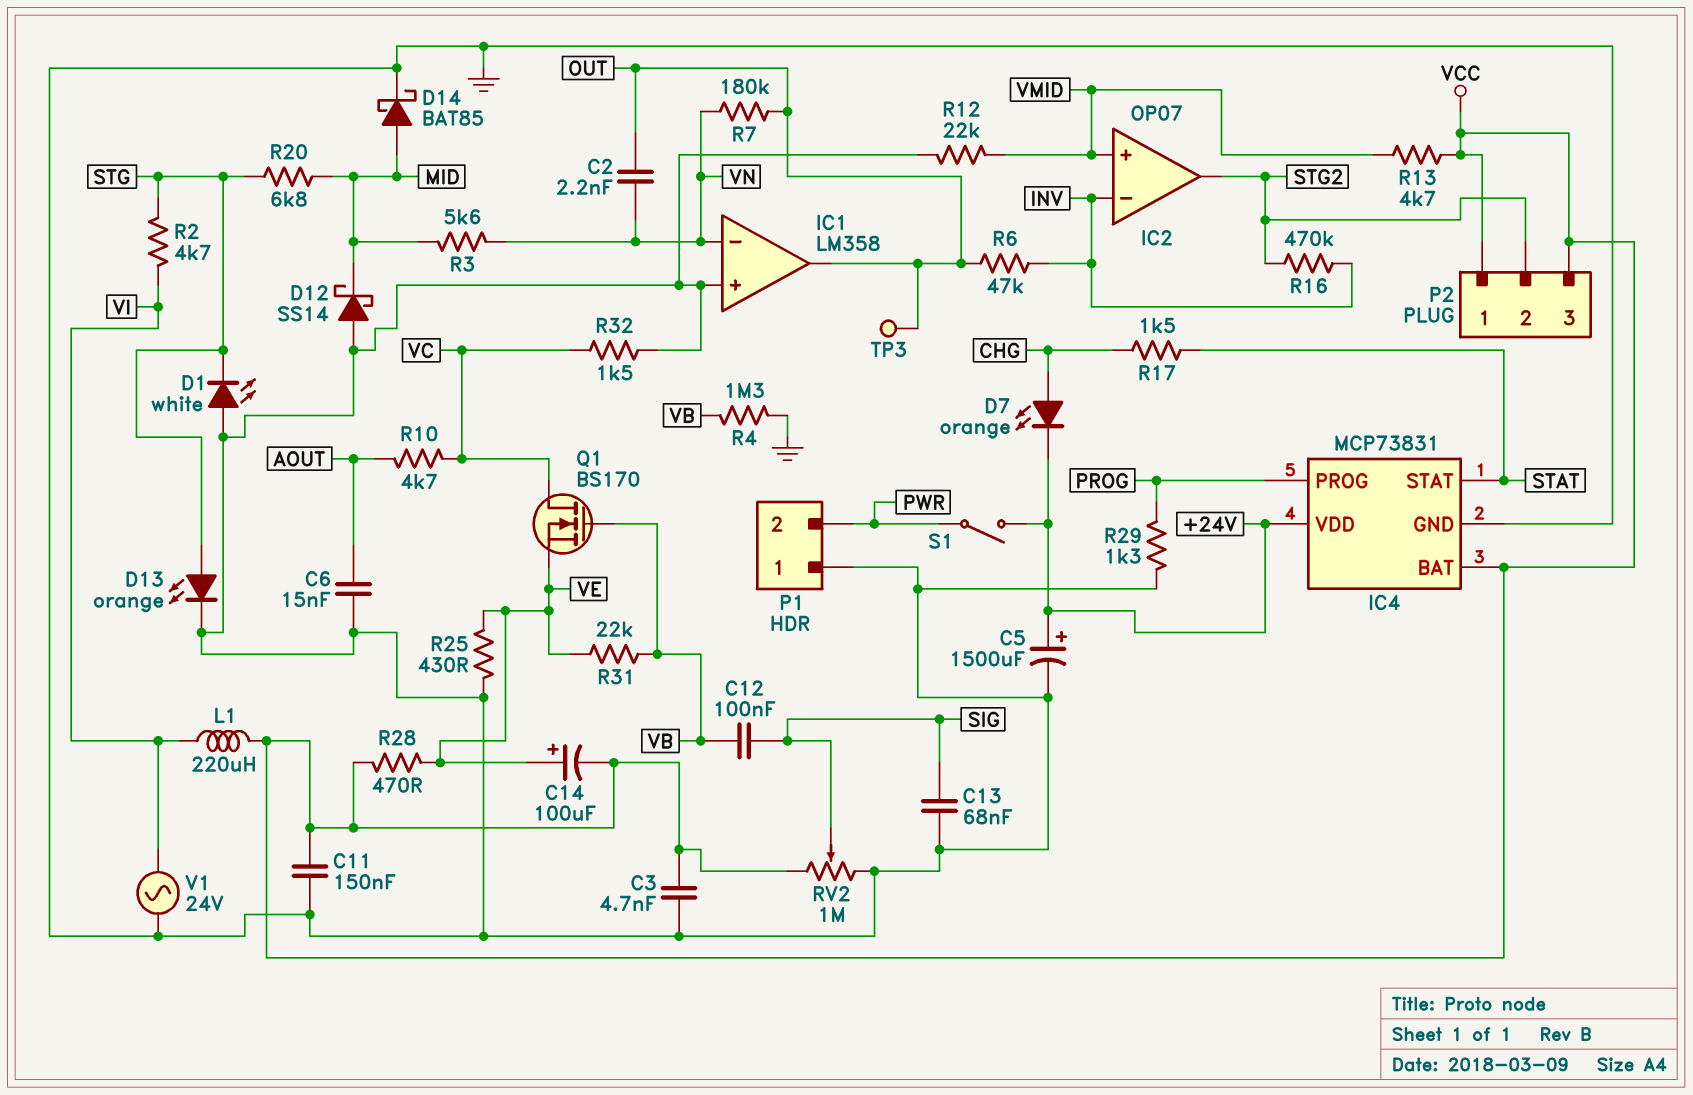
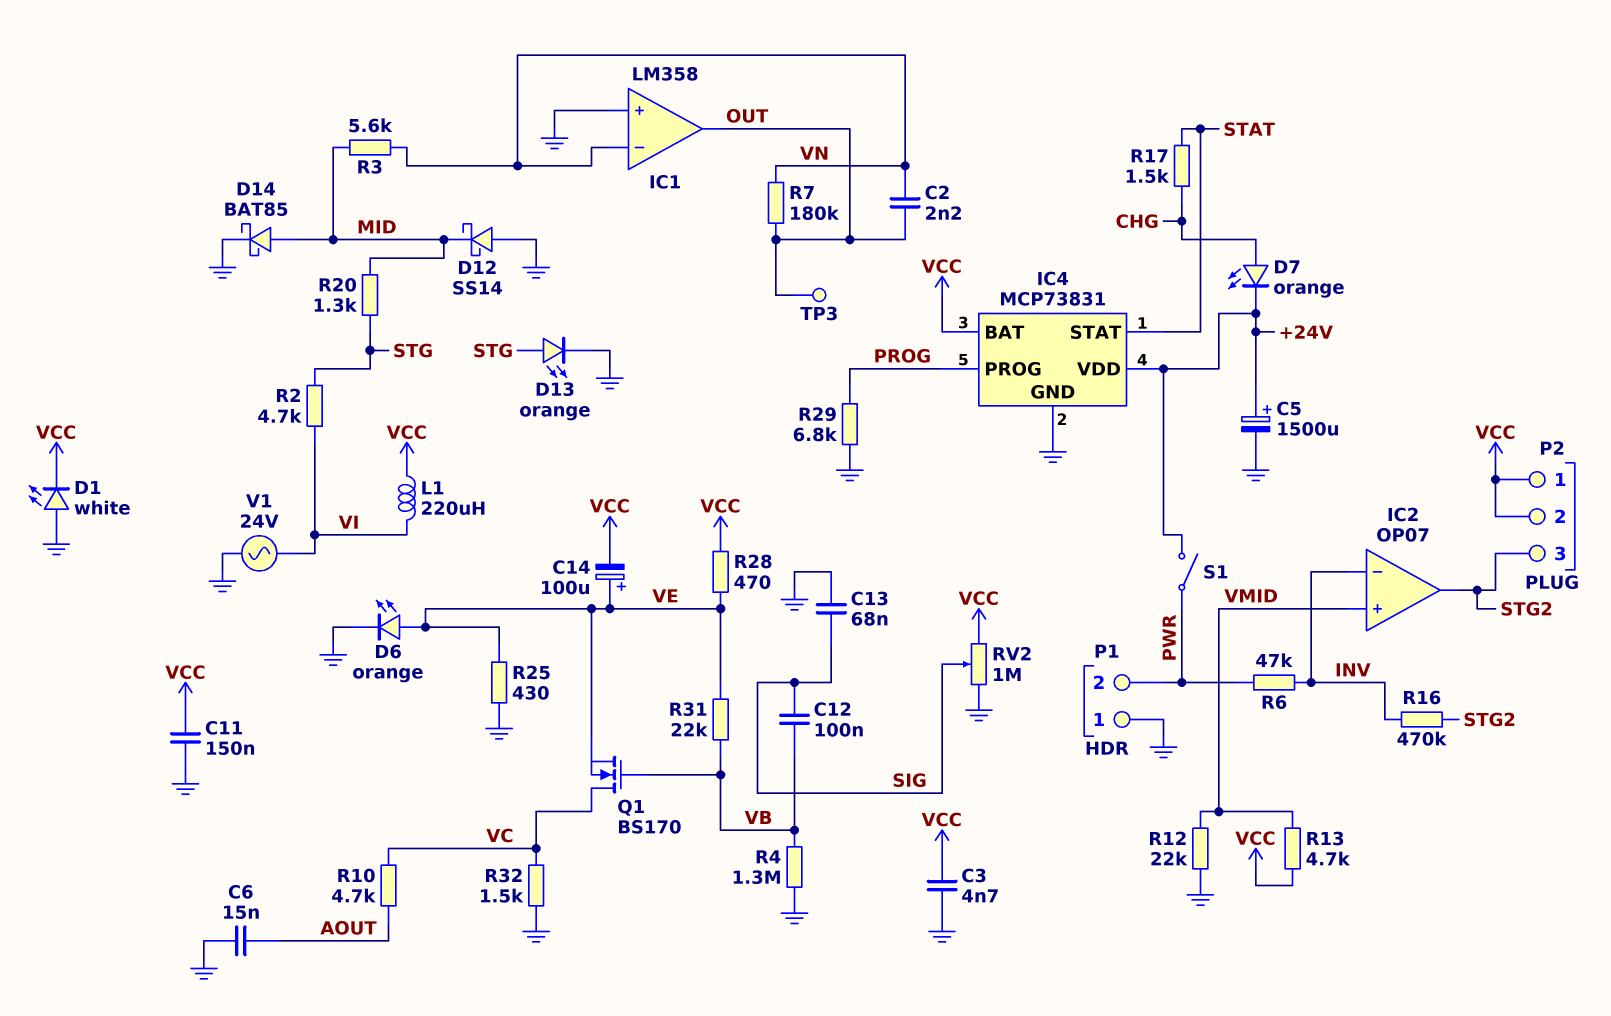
D1: LED white (A GND, K STG) -> LED white (A GND, K VCC)
D6: none -> LED orange (A VE, K GND)
P2 pin 2: STG2 -> VCC
P2 pin 3: VCC -> STG2
R6: 47k (INV, OUT) -> 47k (INV, PWR)
R20: 6.8k (MID, STG) -> 1.3k (MID, STG)
R29: 1.3k (GND, PROG) -> 6.8k (GND, PROG)

